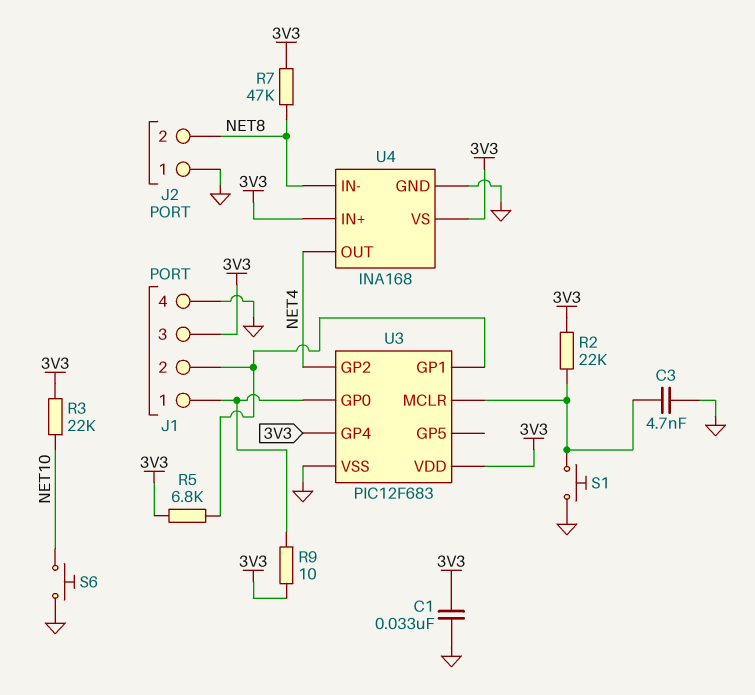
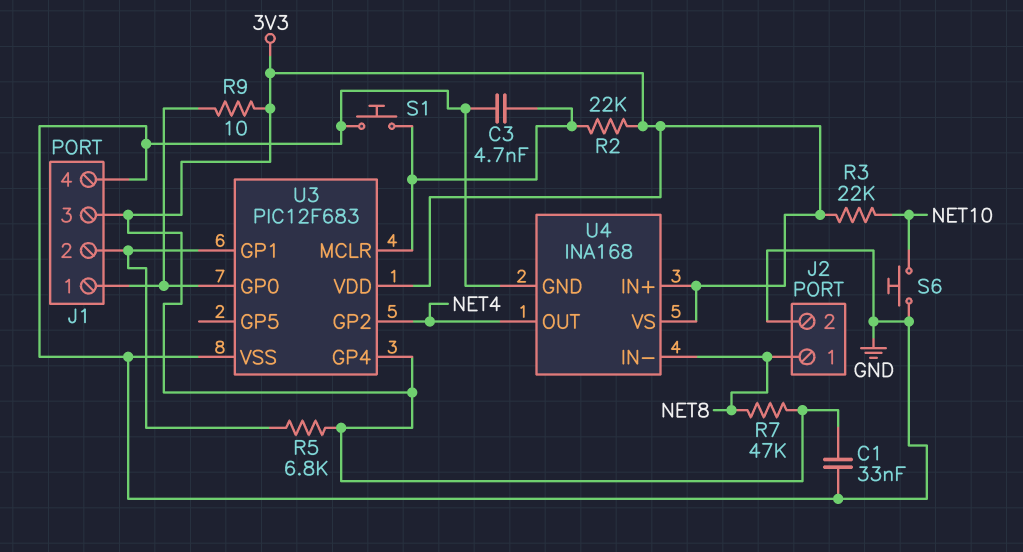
J2 pin 1: GND -> NET8
J2 pin 2: NET8 -> GND

